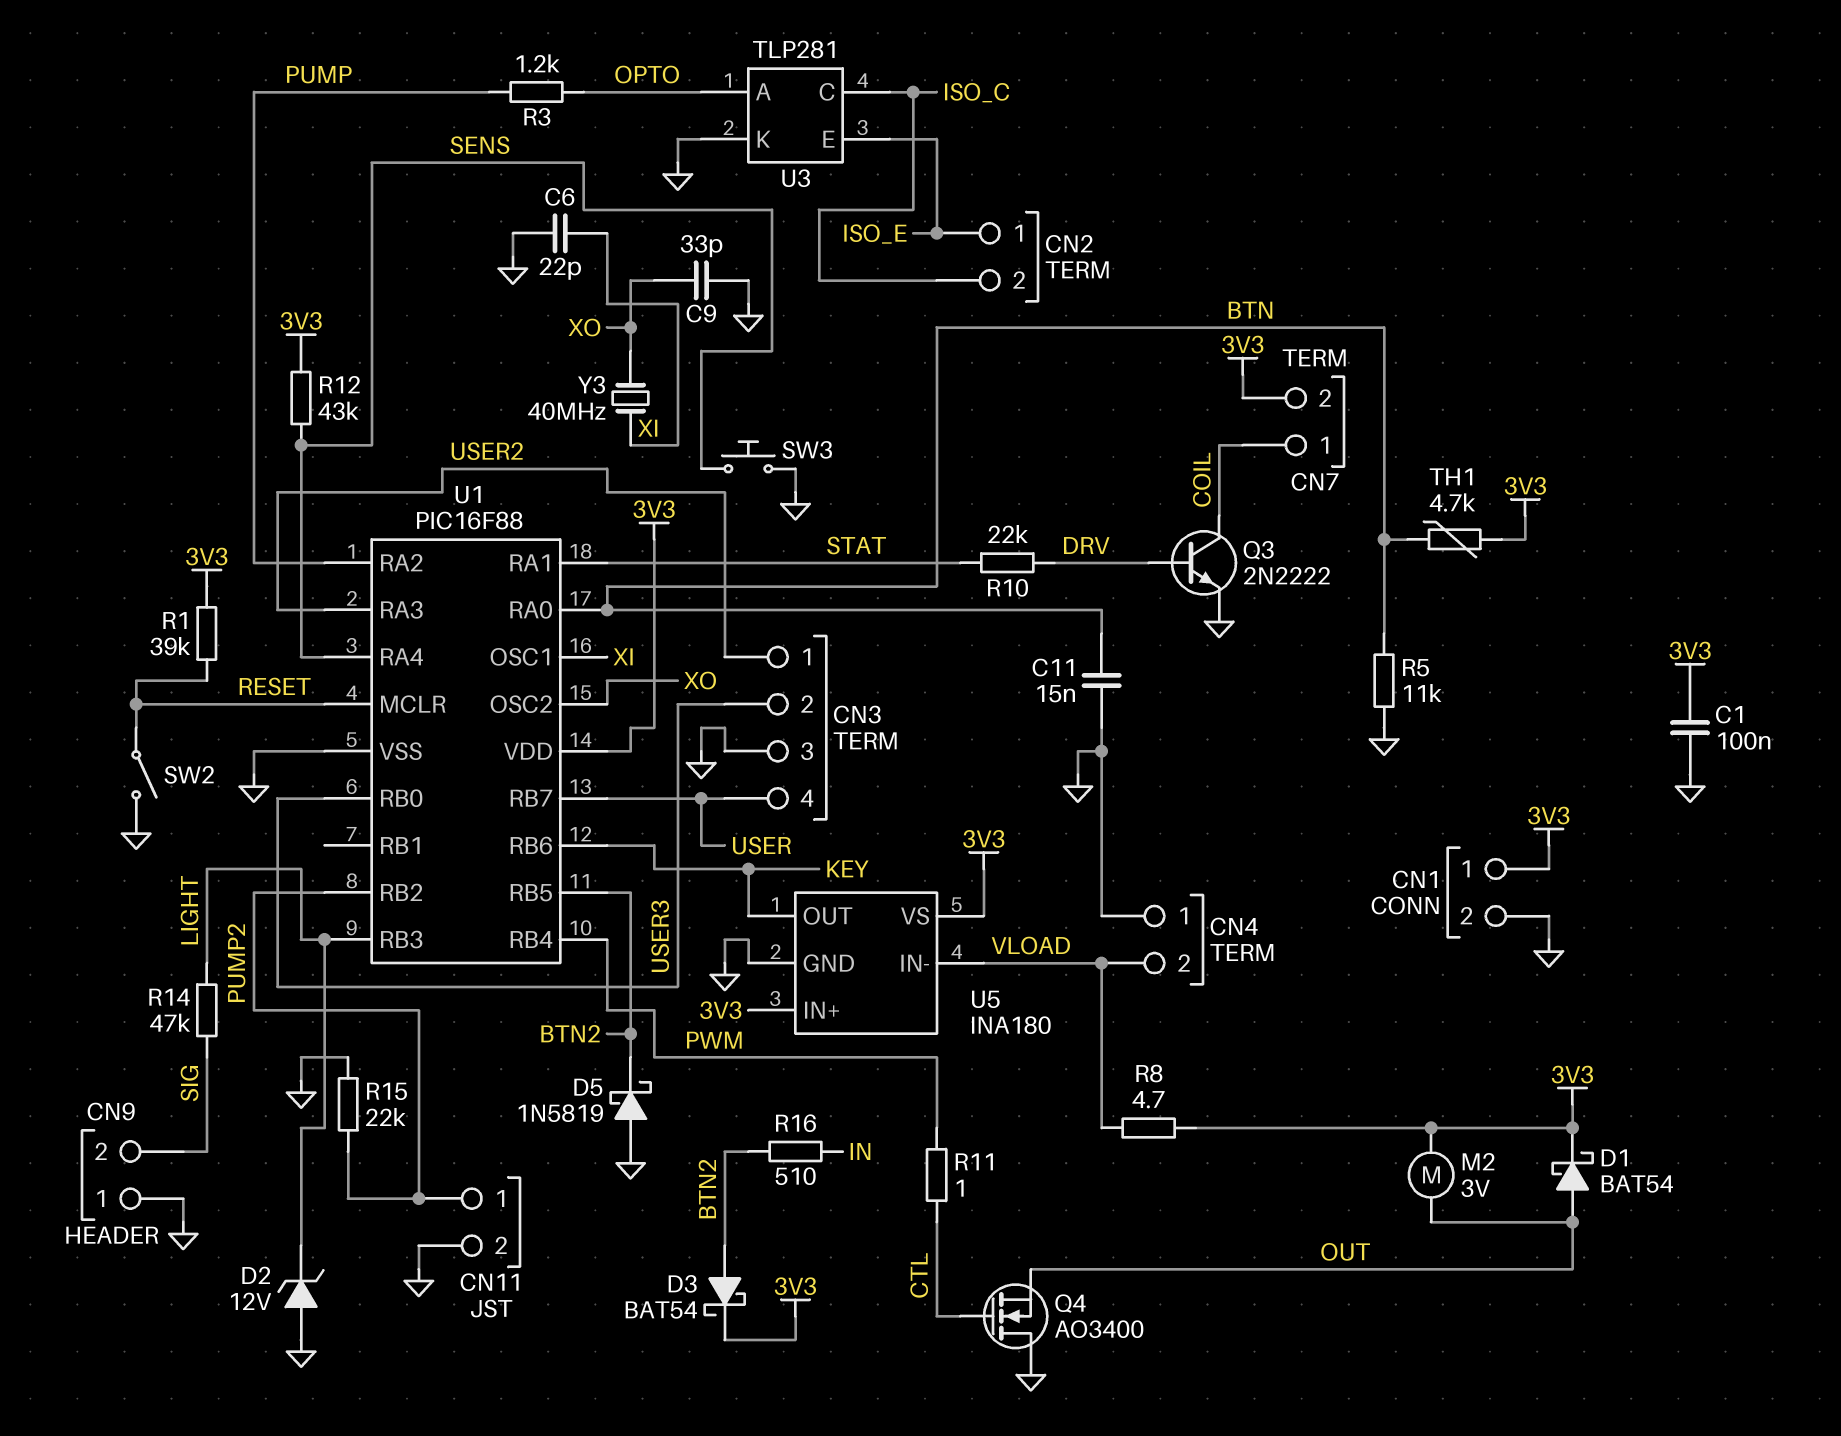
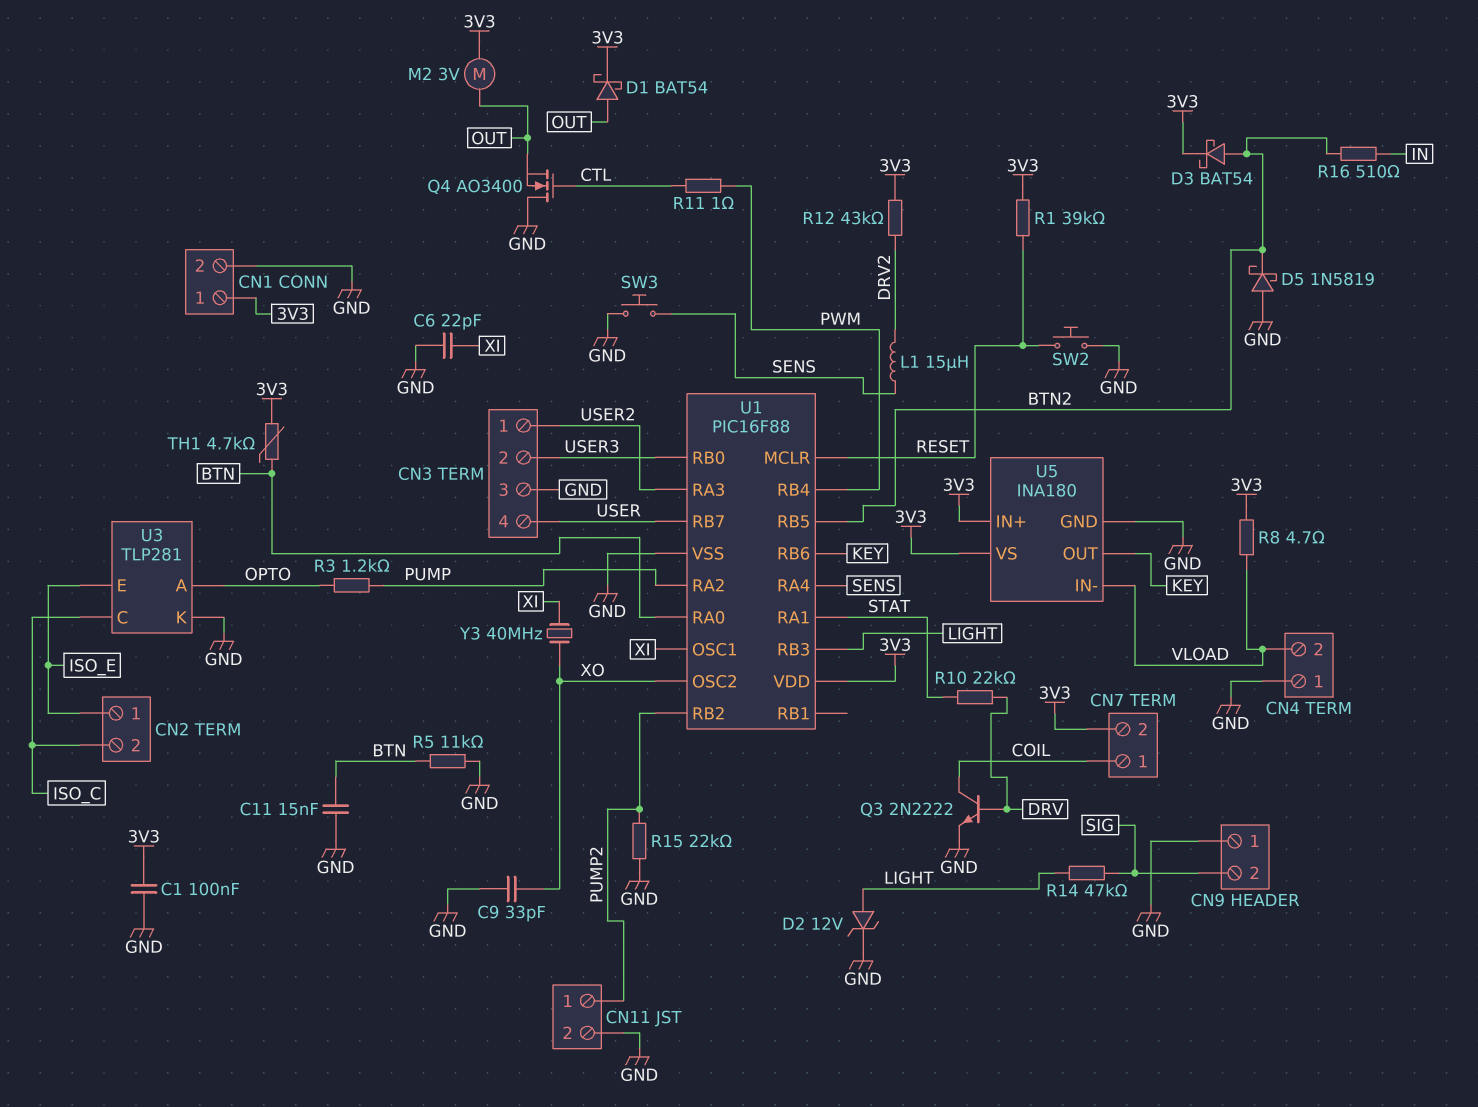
D2: zener 12V (A GND, K LIGHT) -> zener 12V (A LIGHT, K GND)
L1: none -> 15uH (DRV2, SENS)
R12: 43k (3V3, SENS) -> 43k (3V3, DRV2)
SW2: switch (GND, RESET) -> button (GND, RESET)

